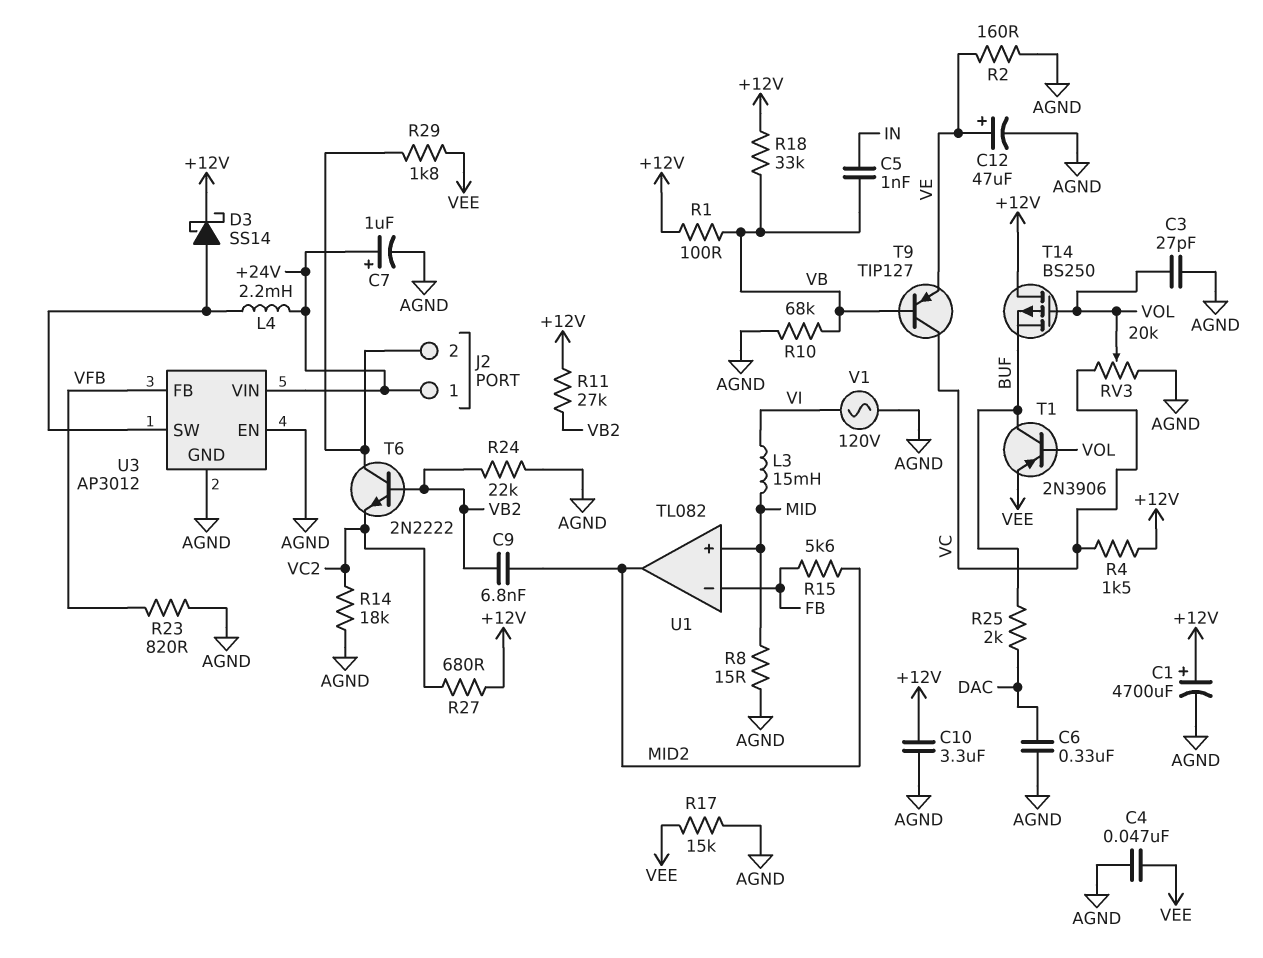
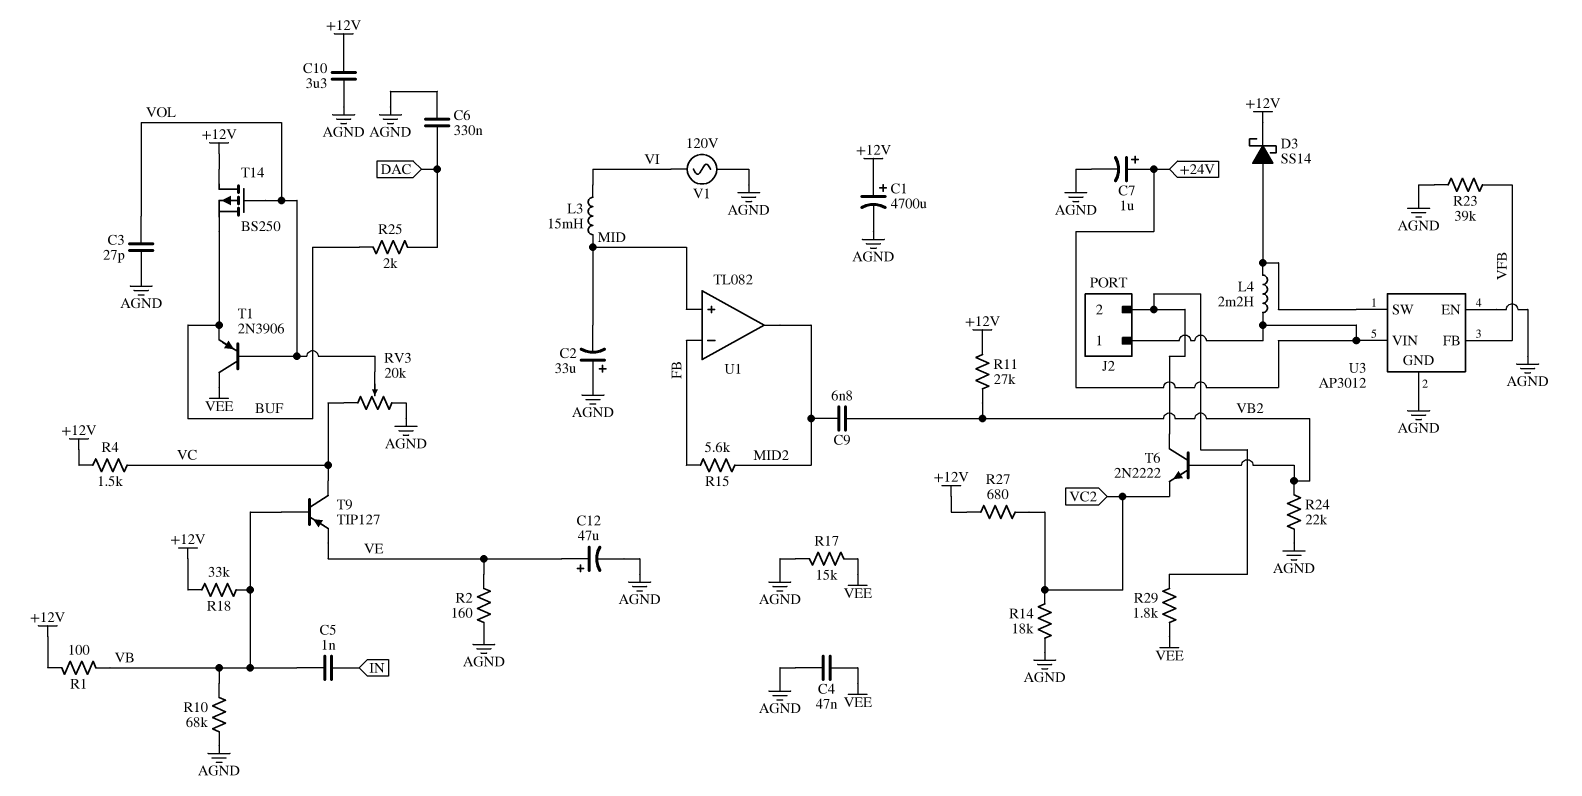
C2: none -> 33uF (plus AGND, minus MID)
R8: 15 (AGND, MID) -> none
R23: 820 (AGND, VFB) -> 39k (AGND, VFB)
T1: PNP 2N3906 (B VOL, C BUF, E VEE) -> PNP 2N3906 (B VOL, C VEE, E BUF)

